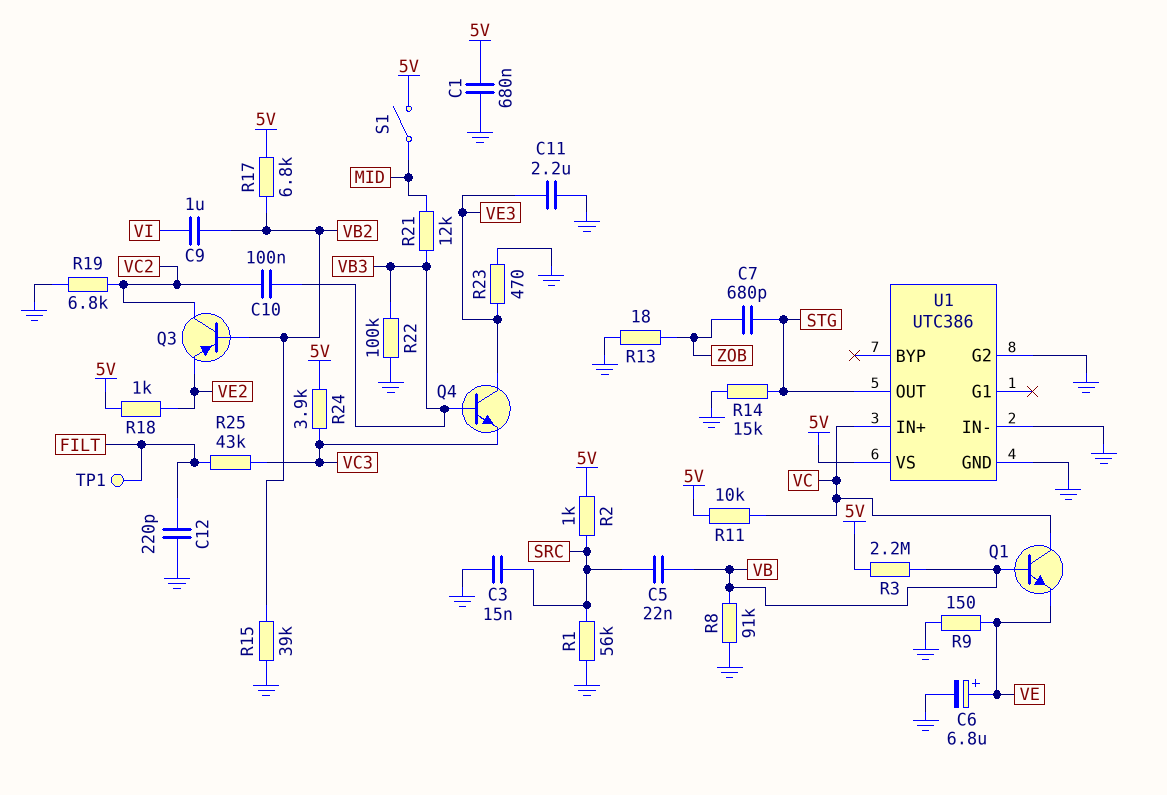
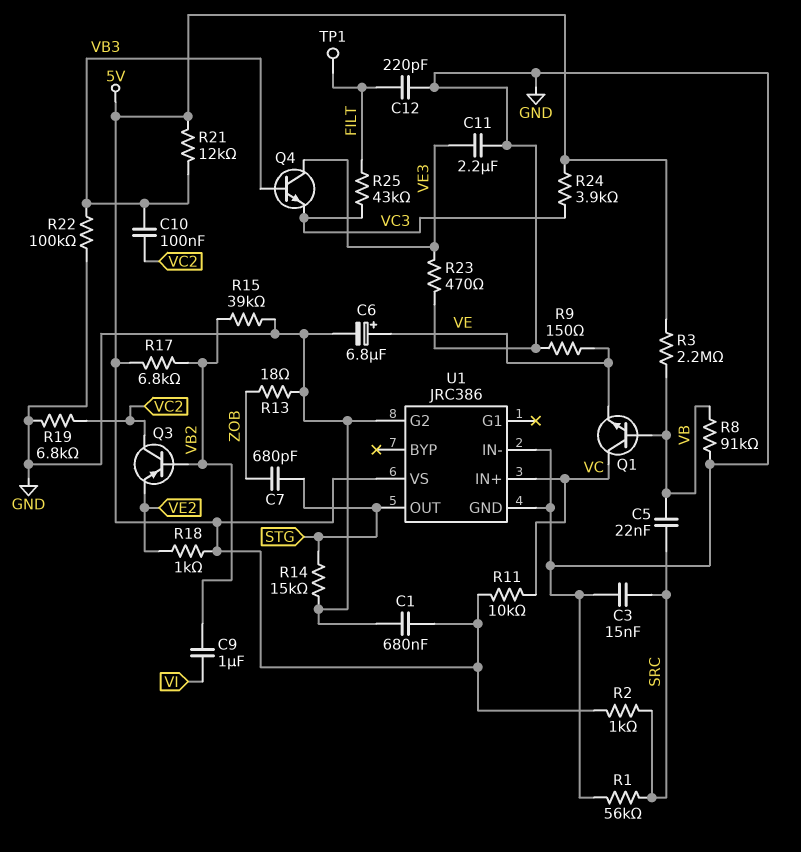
R21: 12k (MID, VB3) -> 12k (5V, VB3)
S1: switch (5V, MID) -> none
U1: UTC386 -> JRC386

